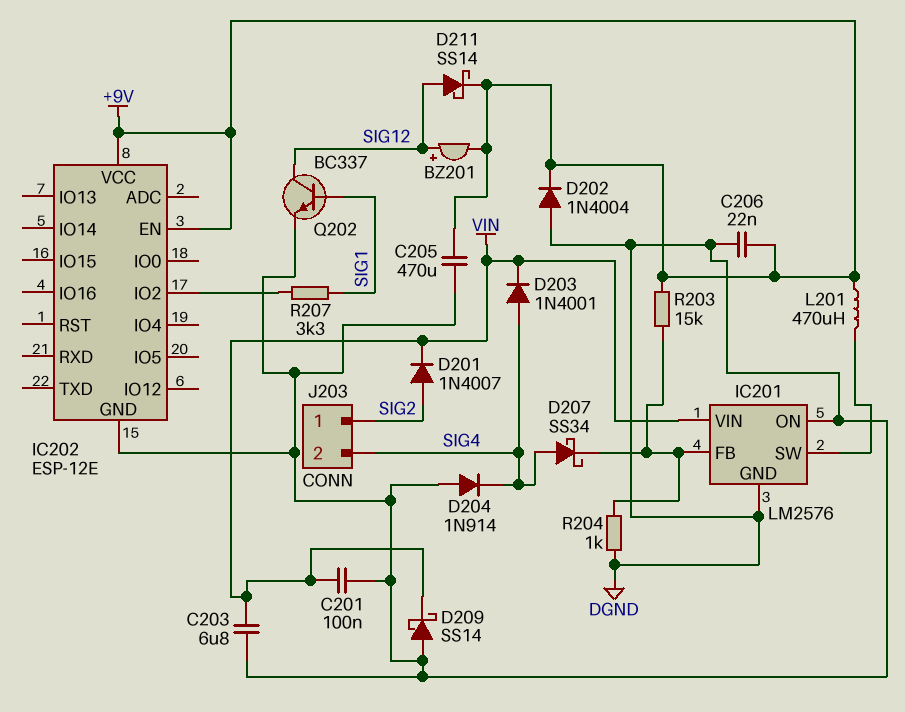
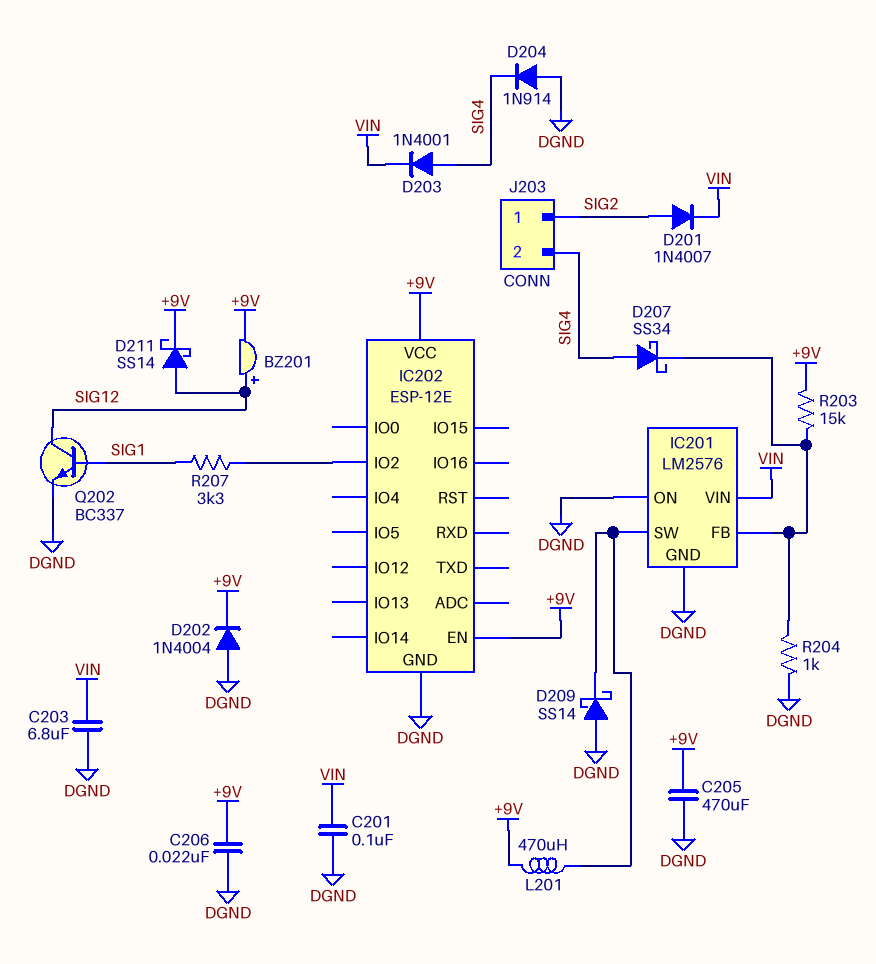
D209: schottky SS14 (A DGND, K VIN) -> schottky SS14 (A DGND, K IC201/SW)

